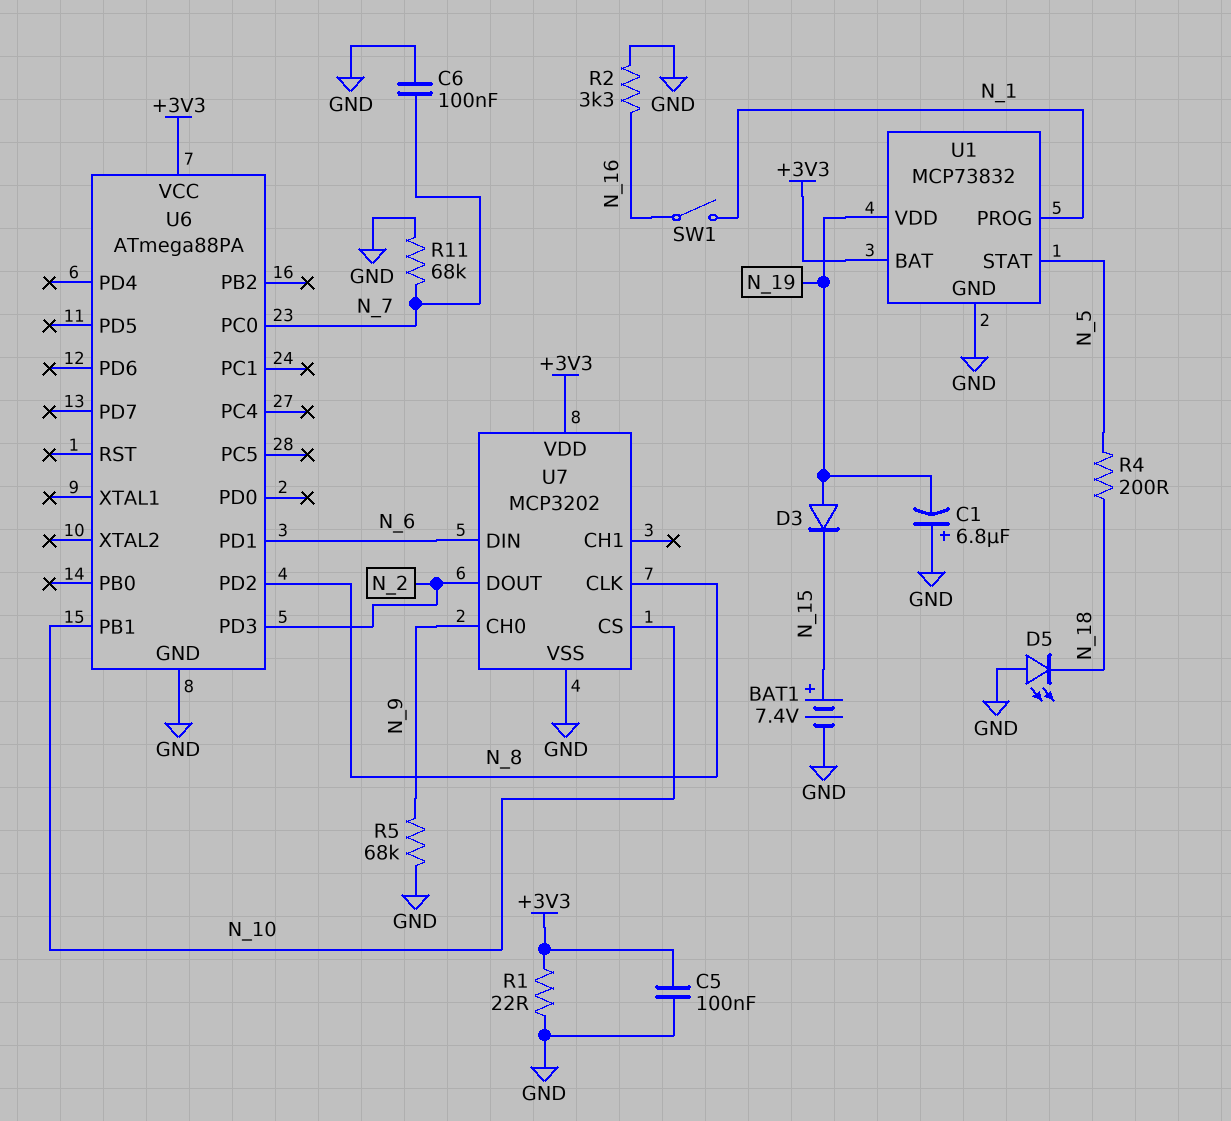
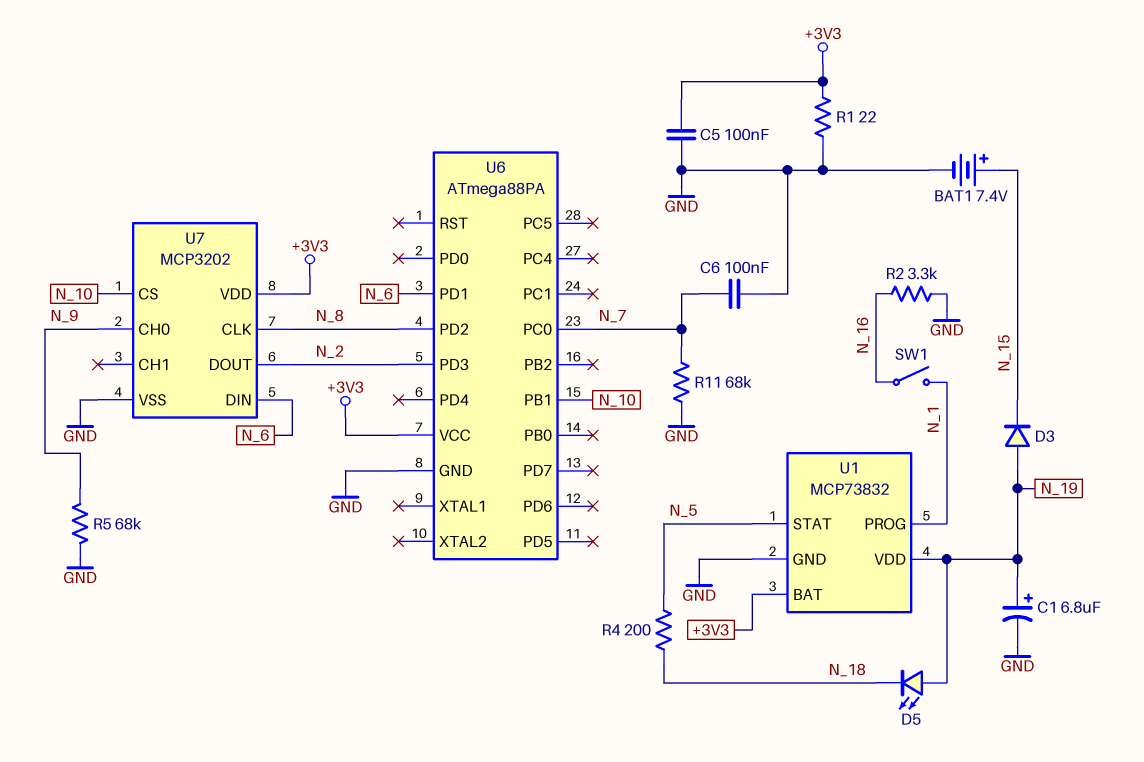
C1: 6.8uF (plus GND, minus N_19) -> 6.8uF (plus N_19, minus GND)
D5: LED (A GND, K N_18) -> LED (A N_19, K N_18)

